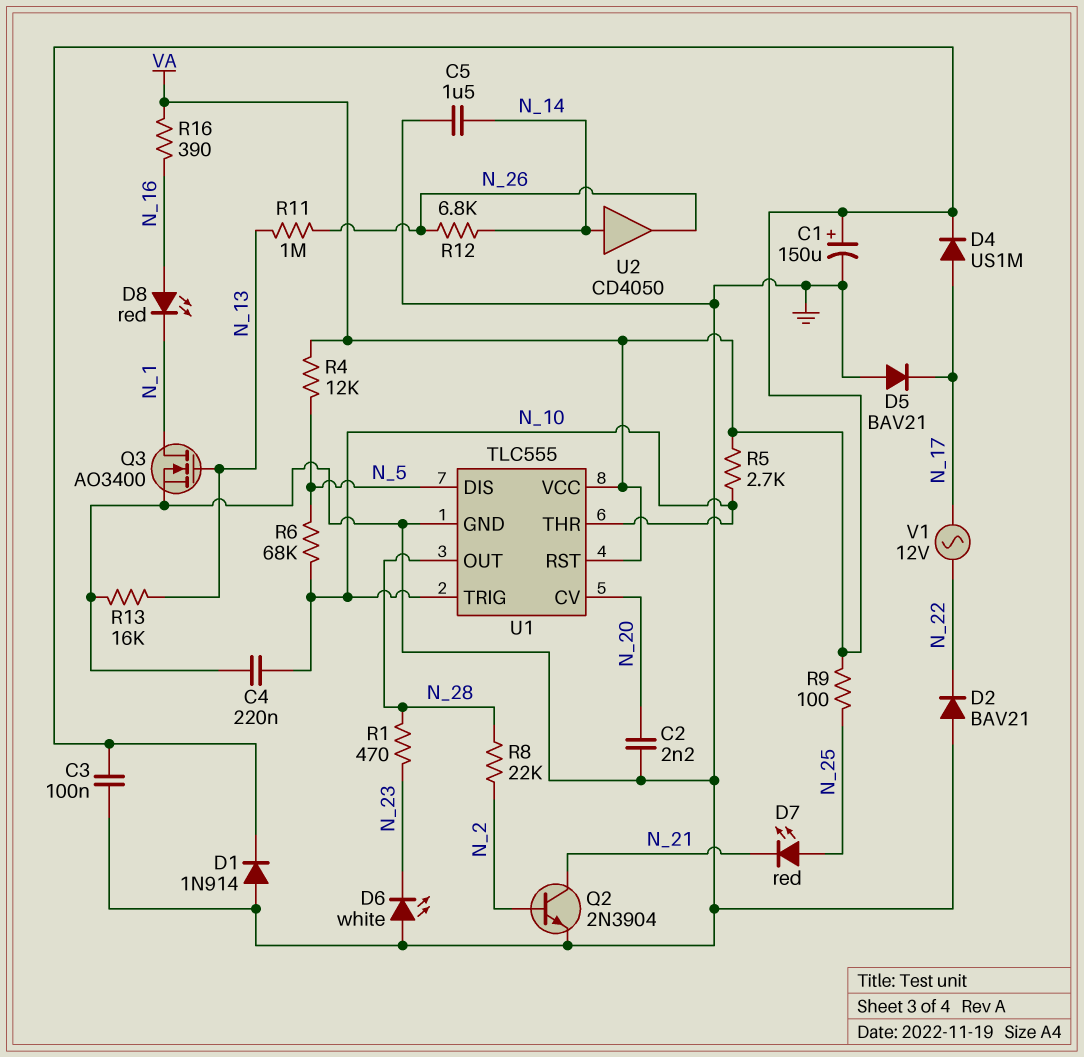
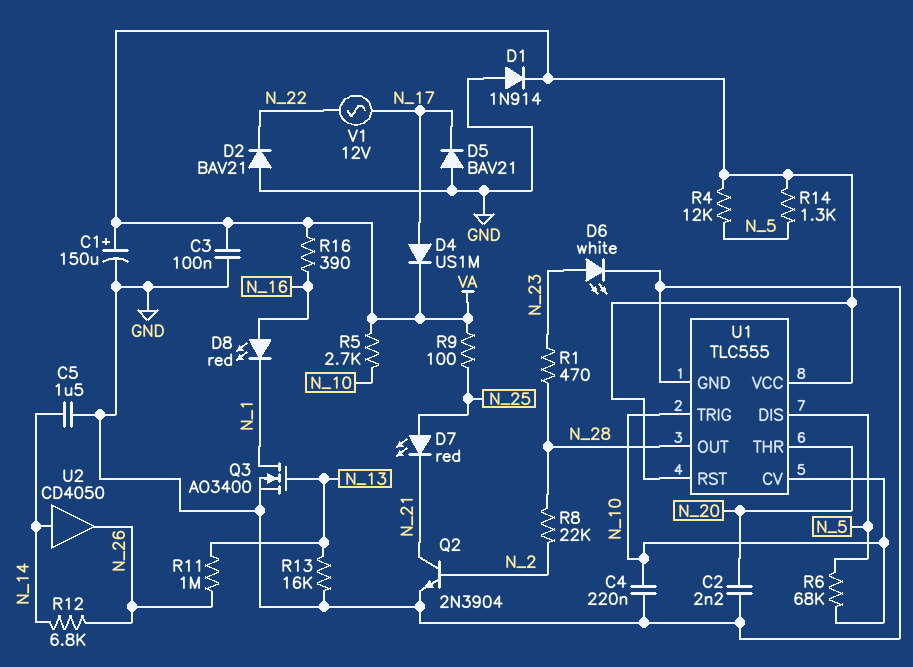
D6: LED white (A GND, K N_23) -> LED white (A N_23, K GND)
R14: none -> 1.3k (N_5, VA)
U1 pin CV: N_20 -> N_10
U1 pin THR: N_10 -> N_20

